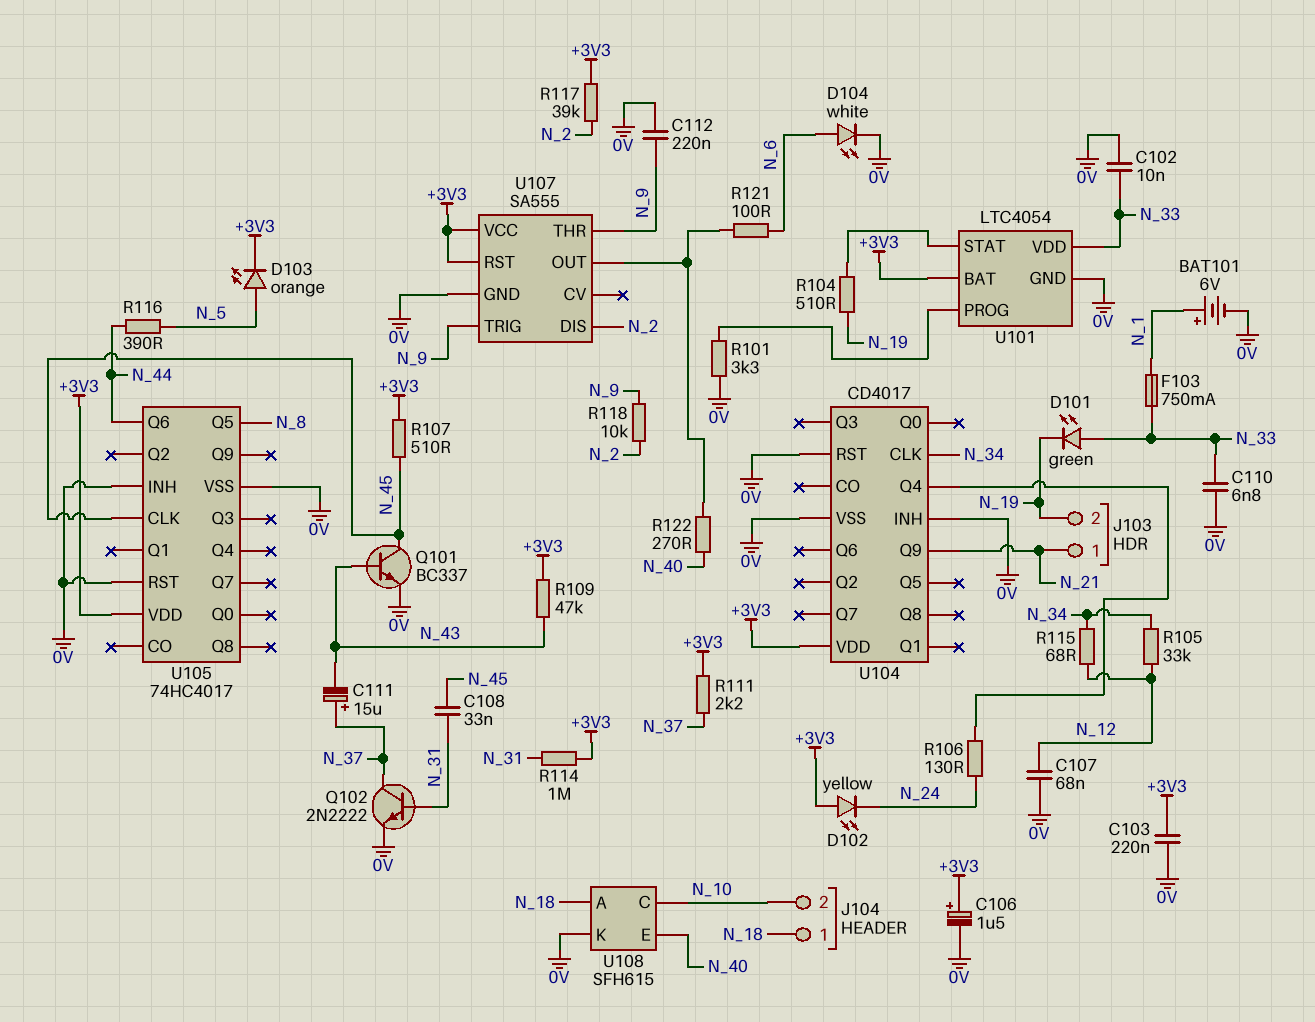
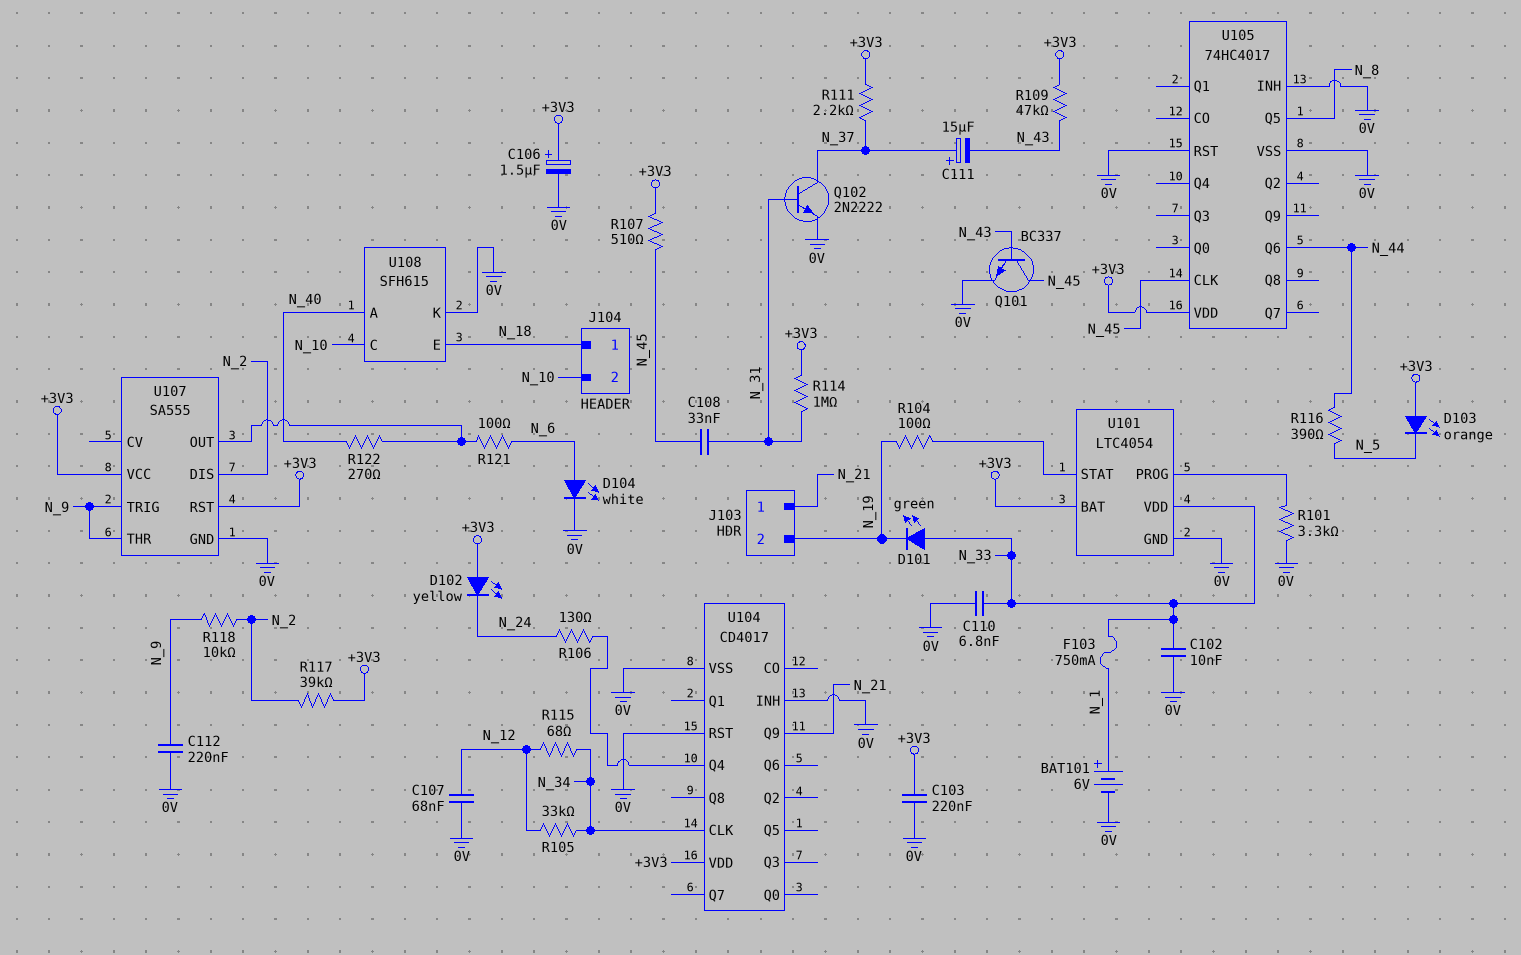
D103: LED orange (A N_5, K +3V3) -> LED orange (A +3V3, K N_5)
R104: 510 (N_19, U101/STAT) -> 100 (N_19, U101/STAT)
U108 pin A: N_18 -> N_40
U108 pin E: N_40 -> N_18

